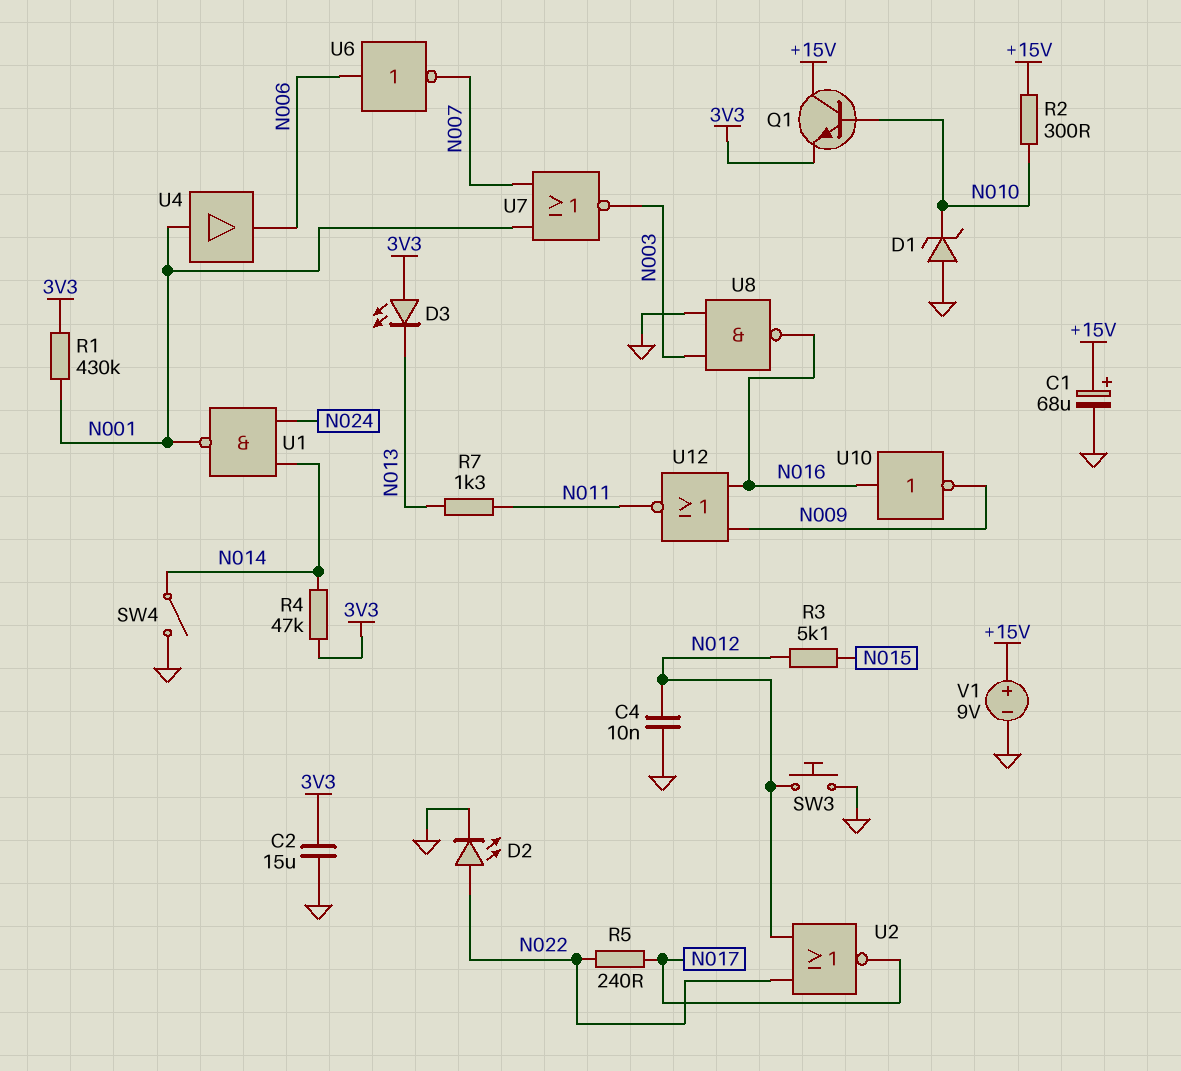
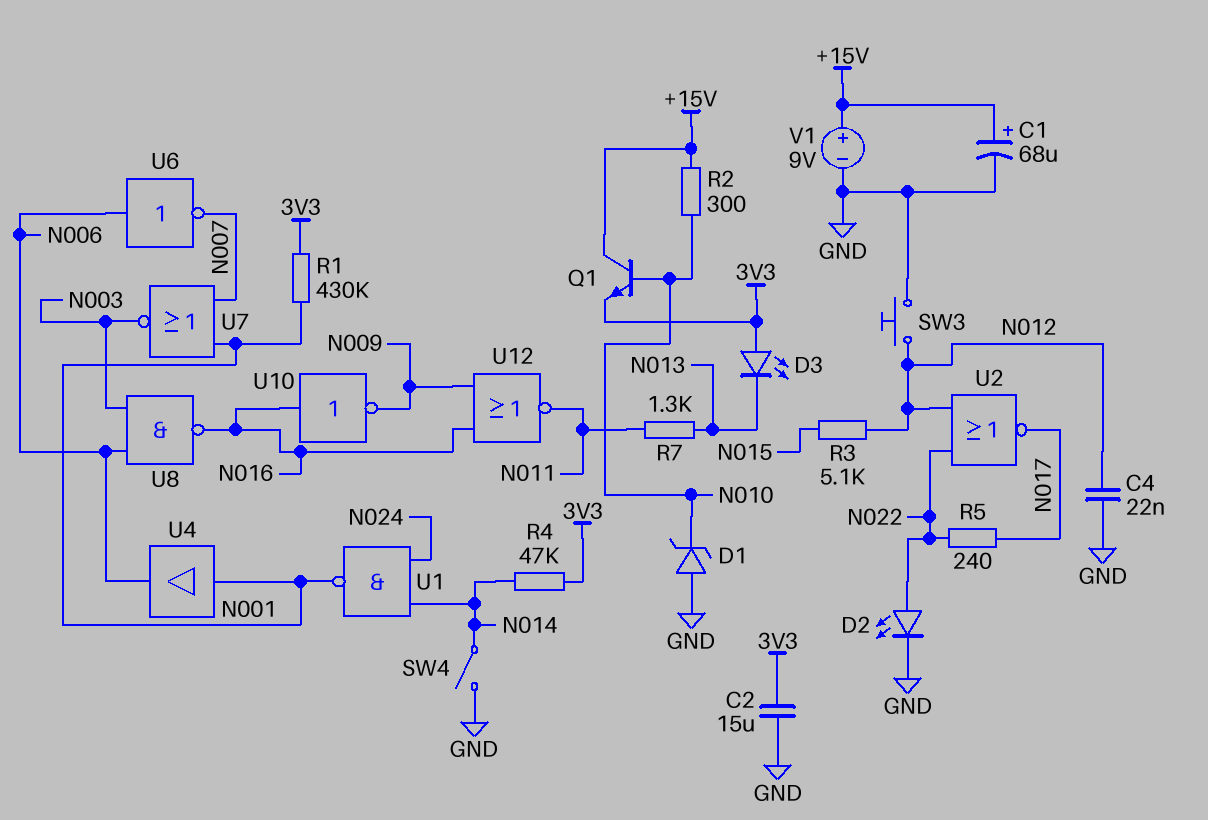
C4: 10nF (GND, N012) -> 22nF (GND, N012)
U8: NAND (in GND, in N003, out N016) -> NAND (in N003, in N006, out N016)

